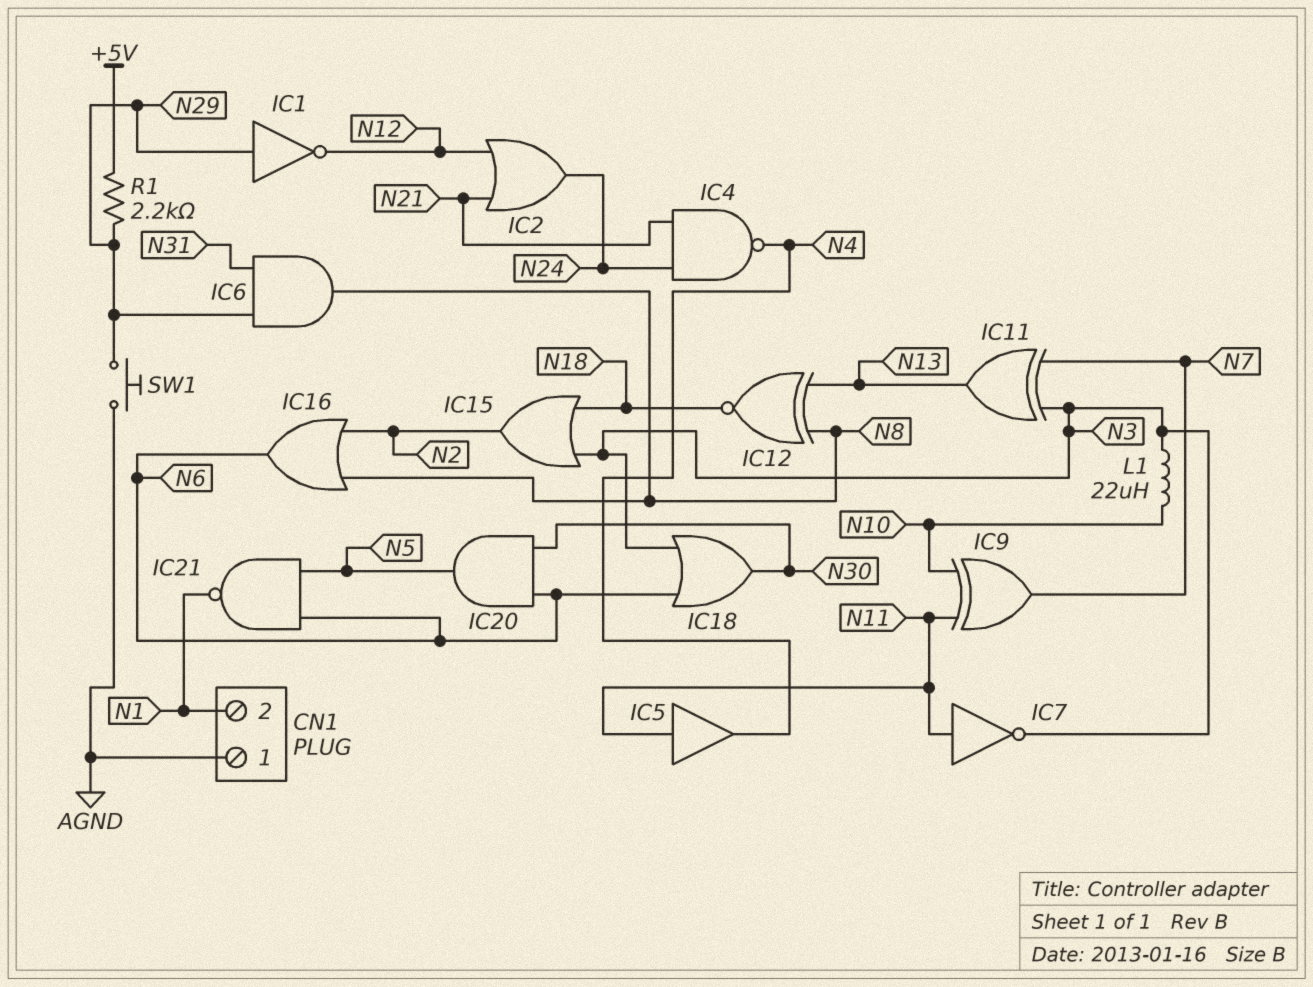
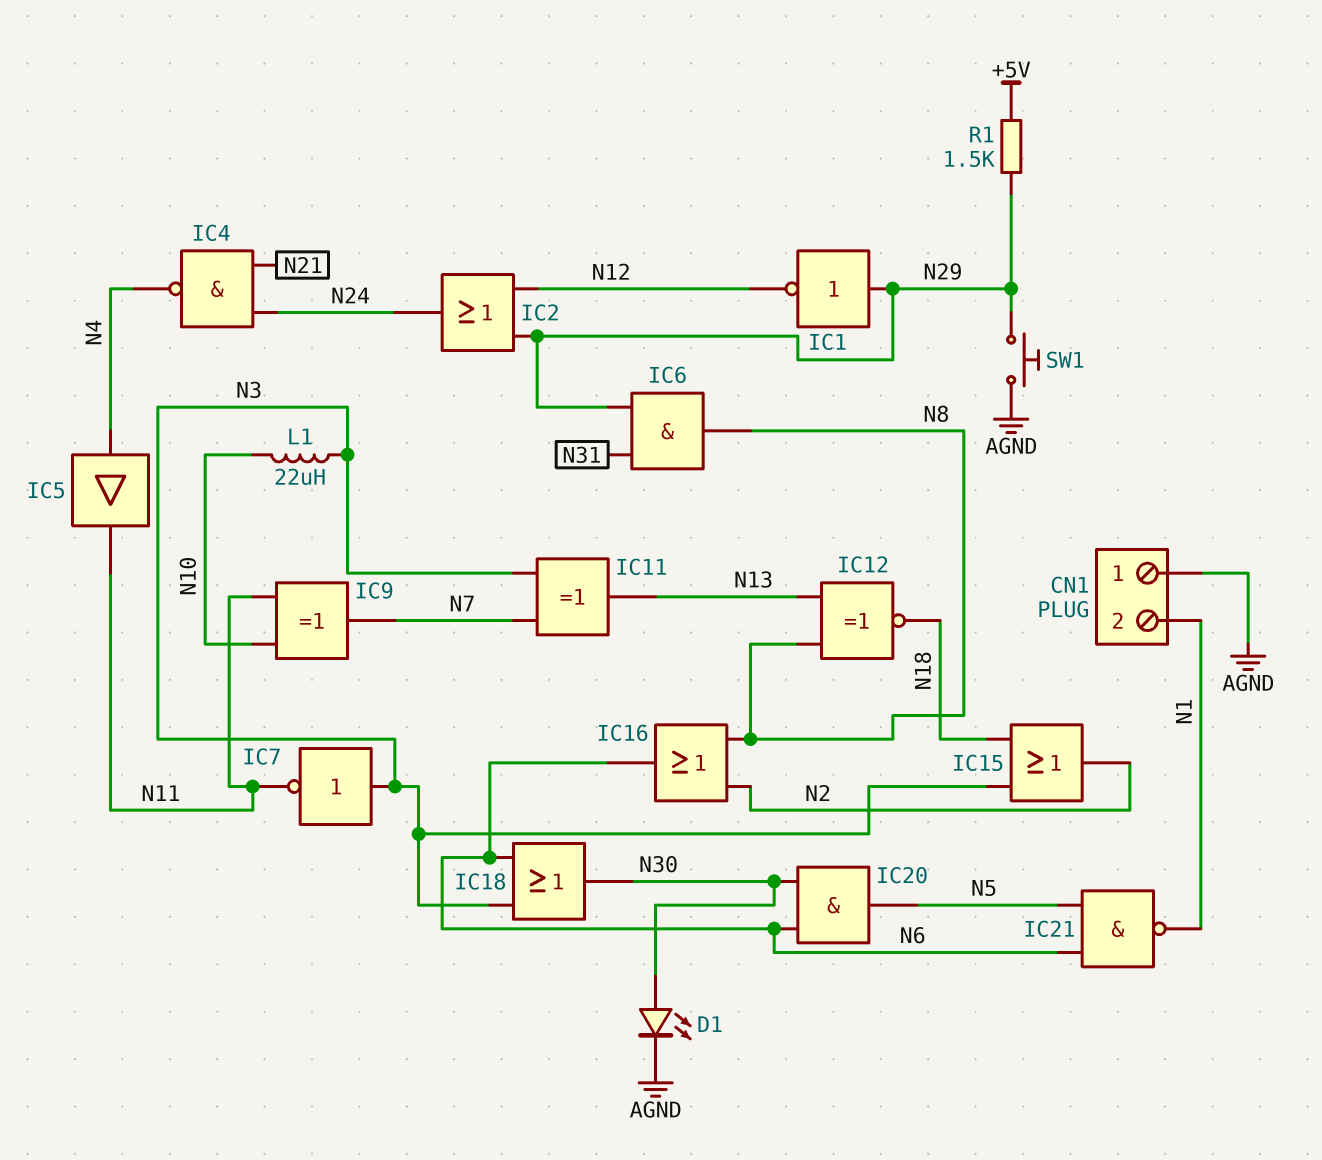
D1: none -> LED (A N30, K AGND)
IC2: OR (in N12, in N21, out N24) -> OR (in N12, in N29, out N24)
IC5: buffer (in N11, out N4) -> buffer (in N4, out N11)
IC7: NOT (in N11, out N3) -> NOT (in N3, out N11)
R1: 2.2k (+5V, N29) -> 1.5k (+5V, N29)

